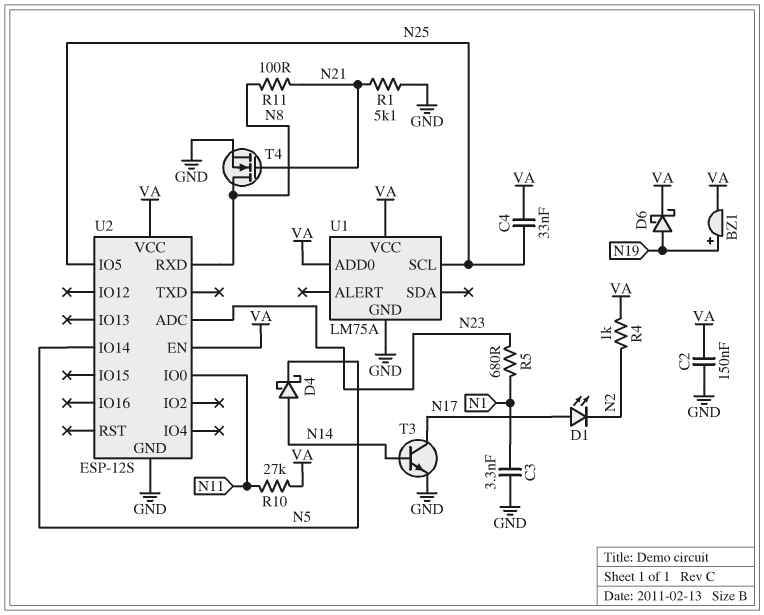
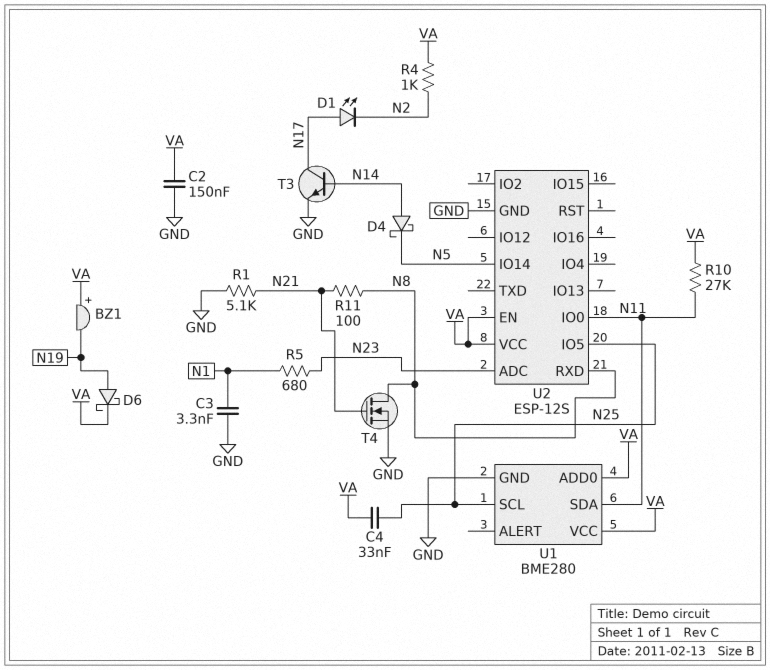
BZ1: buzzer (plus N19, minus VA) -> buzzer (plus VA, minus N19)
U1: LM75A -> BME280
U1 pin SDA: none -> N11

